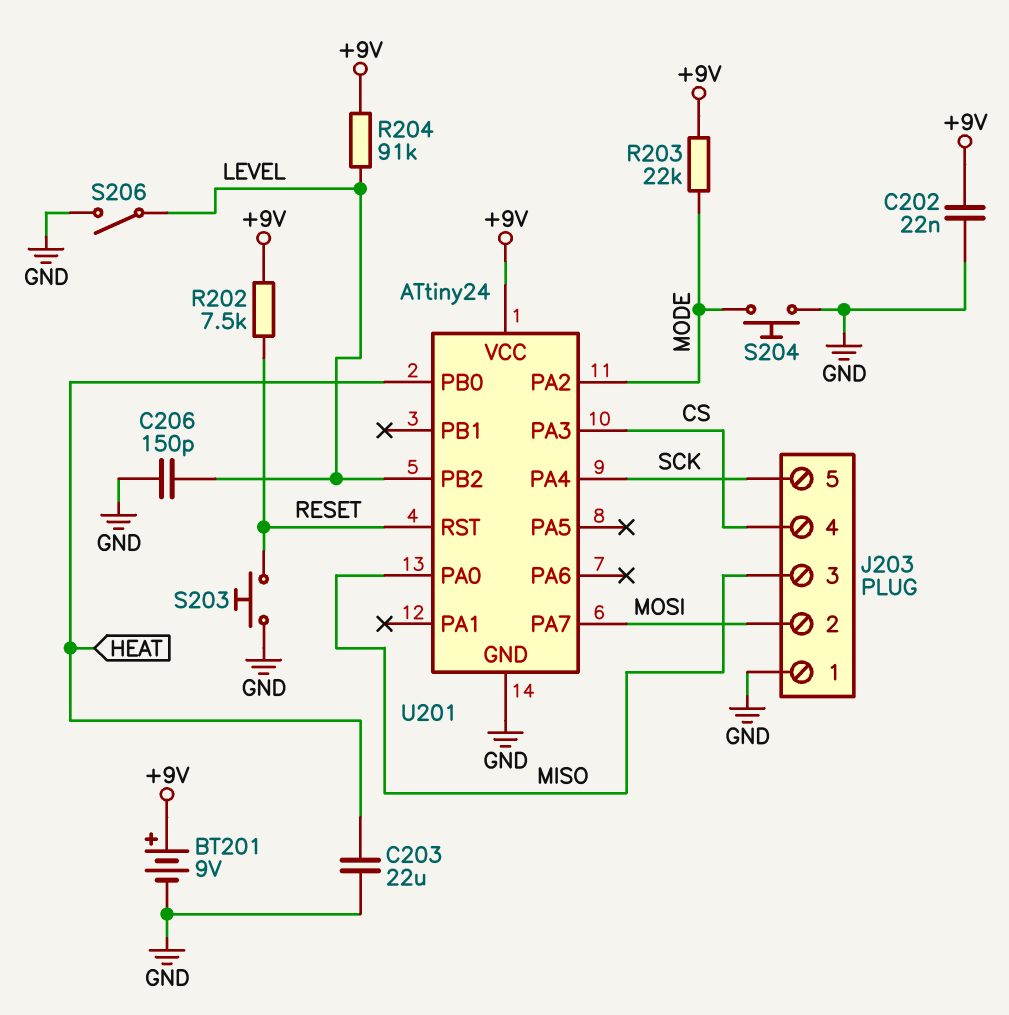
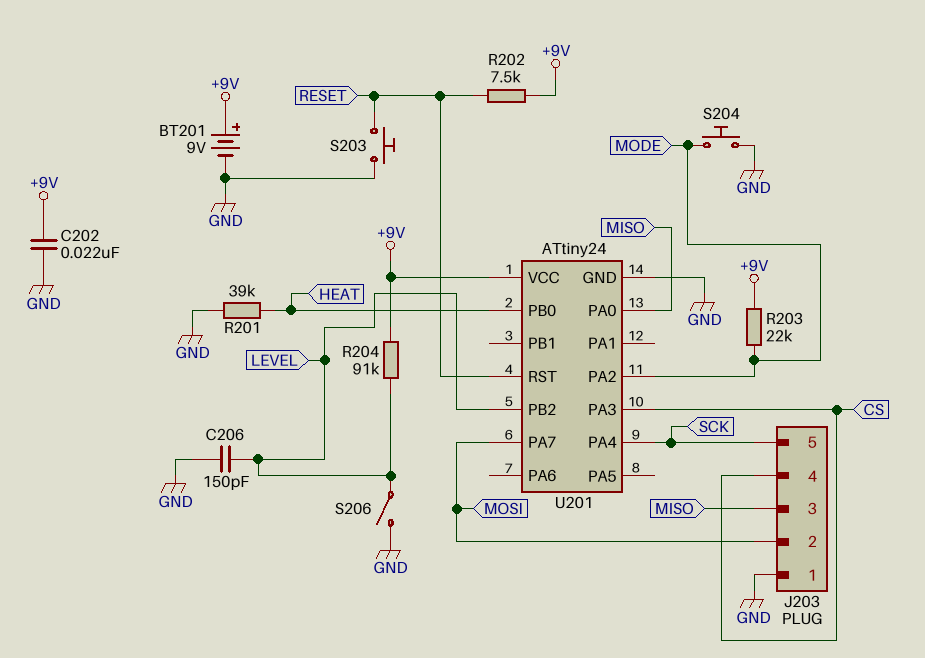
C203: 22uF (GND, HEAT) -> none
R201: none -> 39k (GND, HEAT)

